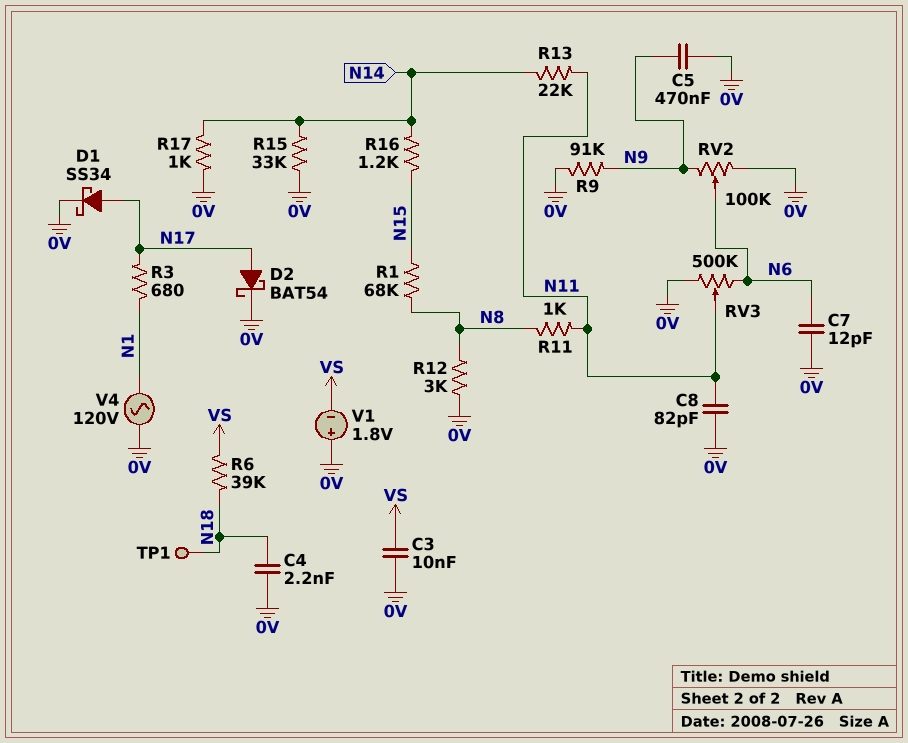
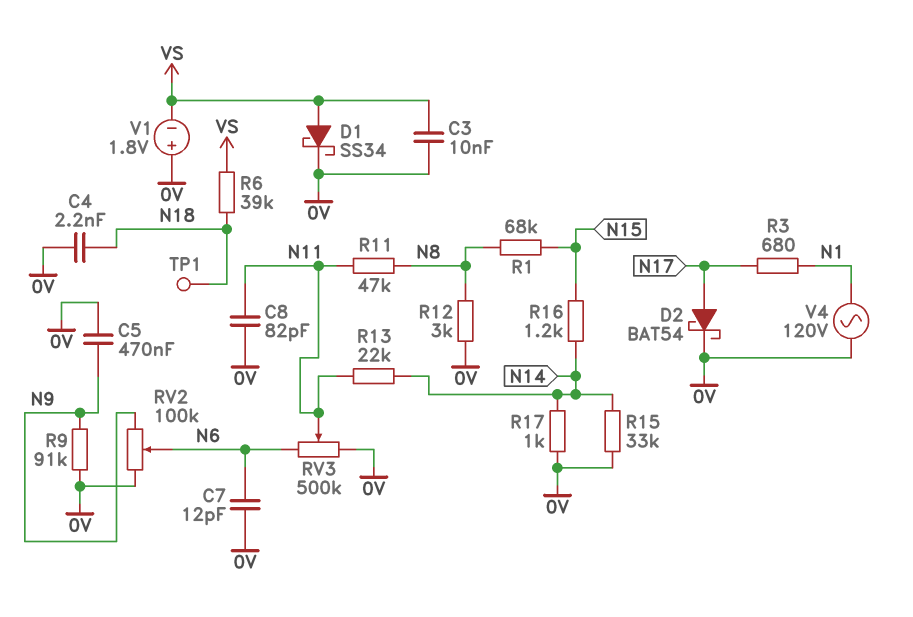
D1: schottky SS34 (A N17, K 0V) -> schottky SS34 (A VS, K 0V)
R11: 1k (N8, N11) -> 47k (N8, N11)

